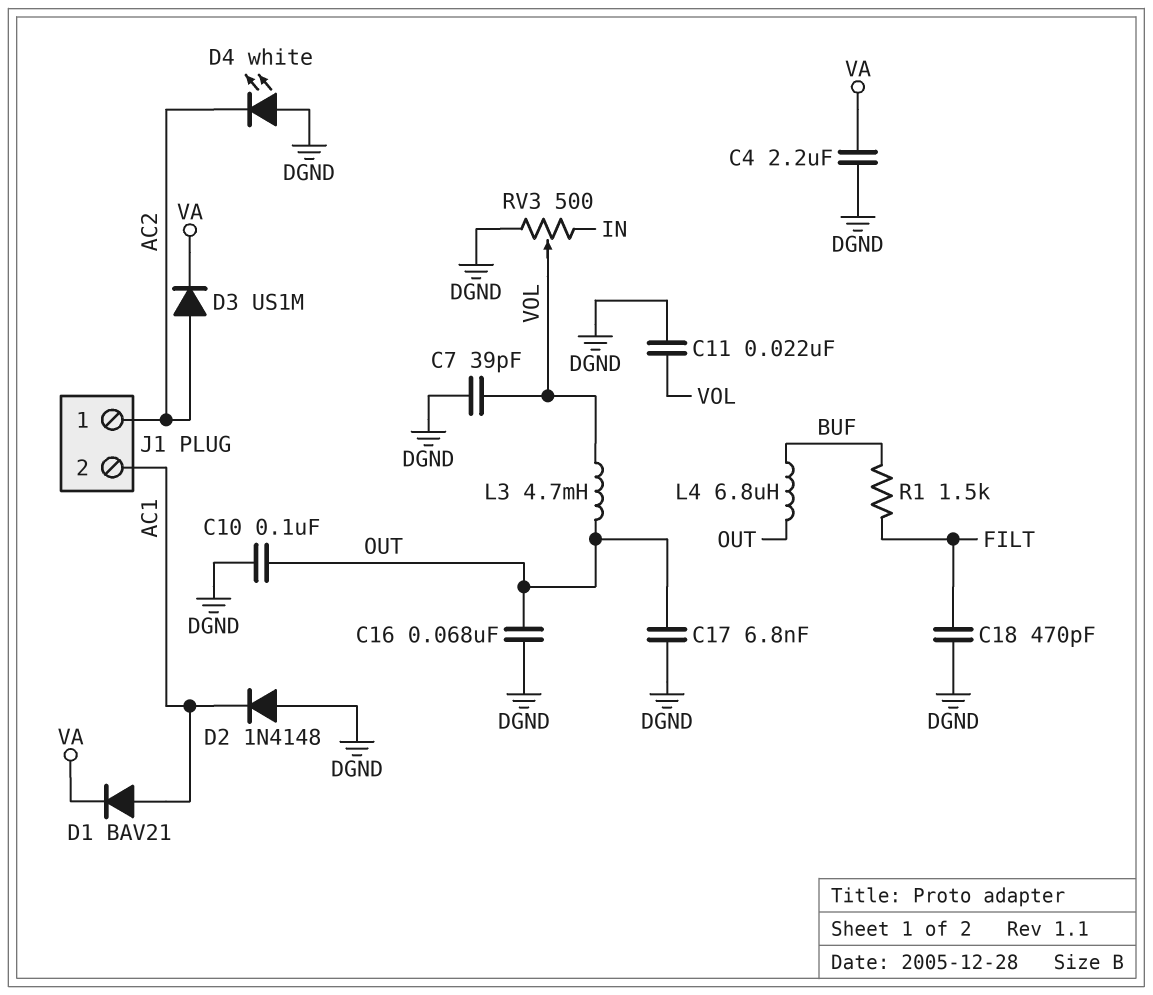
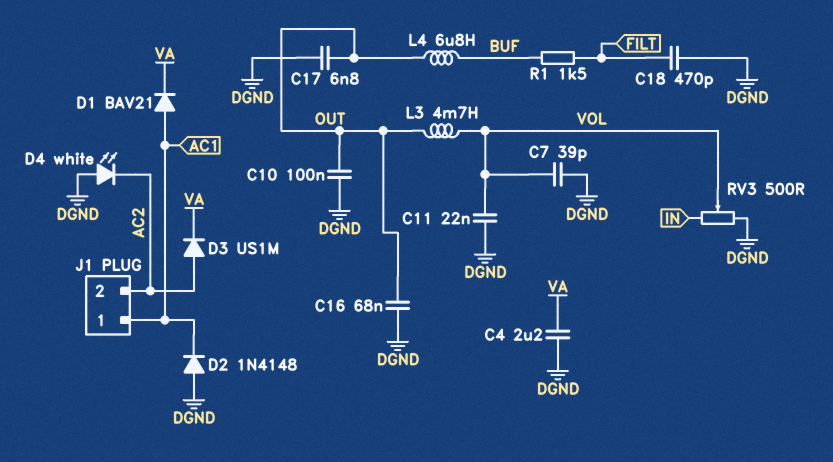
J1 pin 1: AC2 -> AC1
J1 pin 2: AC1 -> AC2

